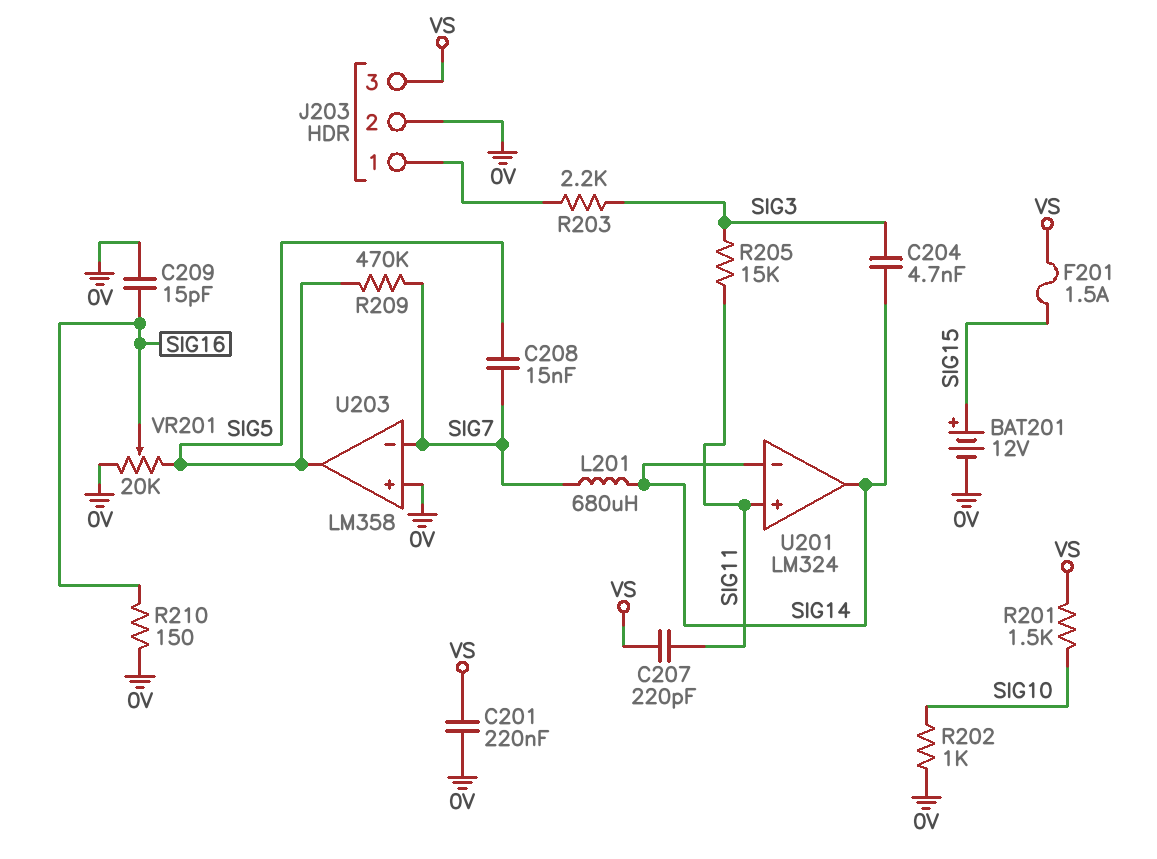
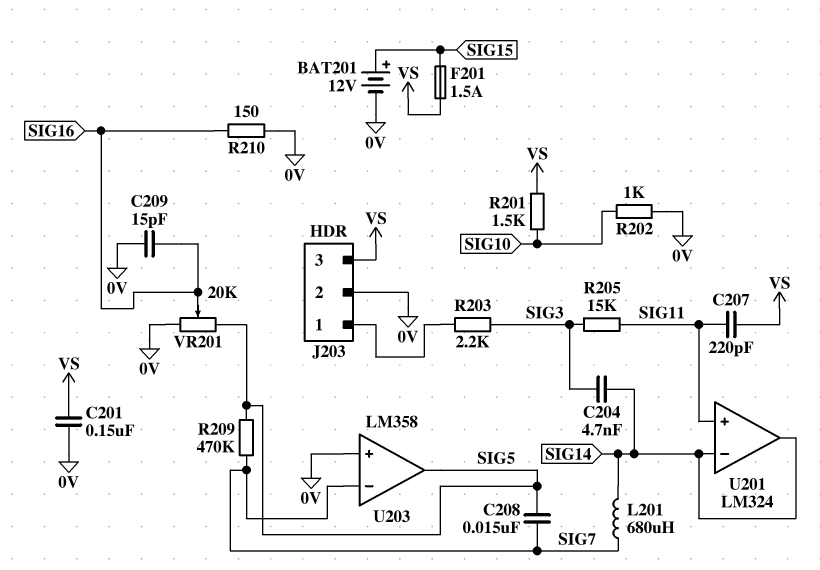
C201: 220nF (0V, VS) -> 150nF (0V, VS)

